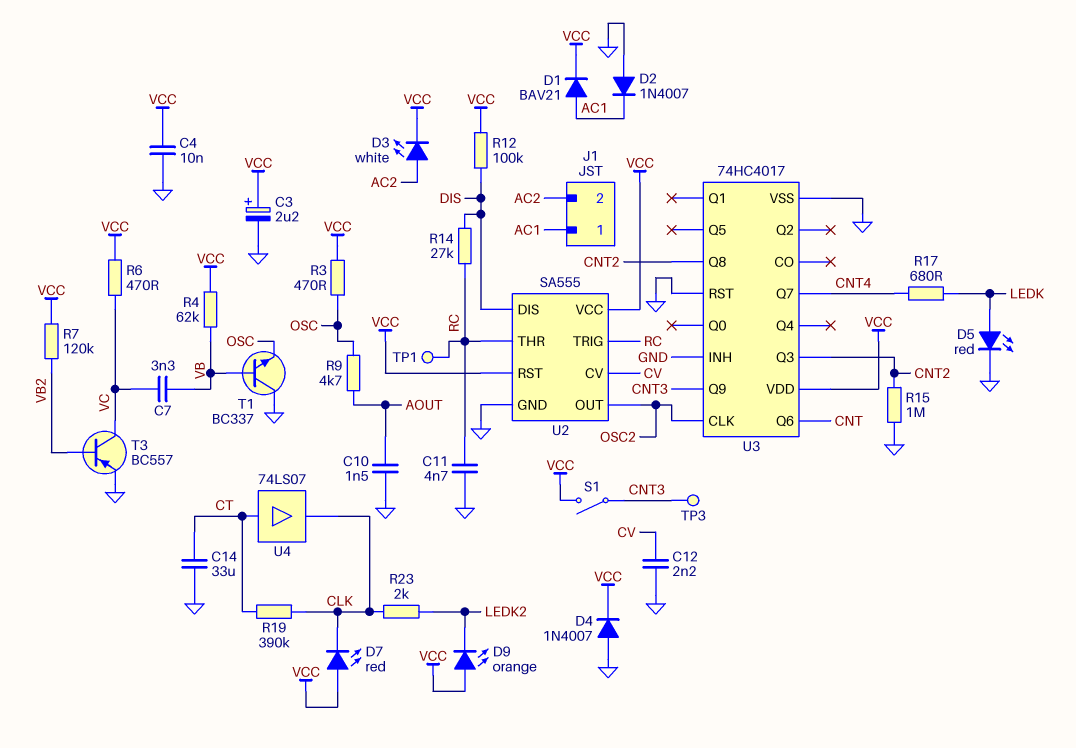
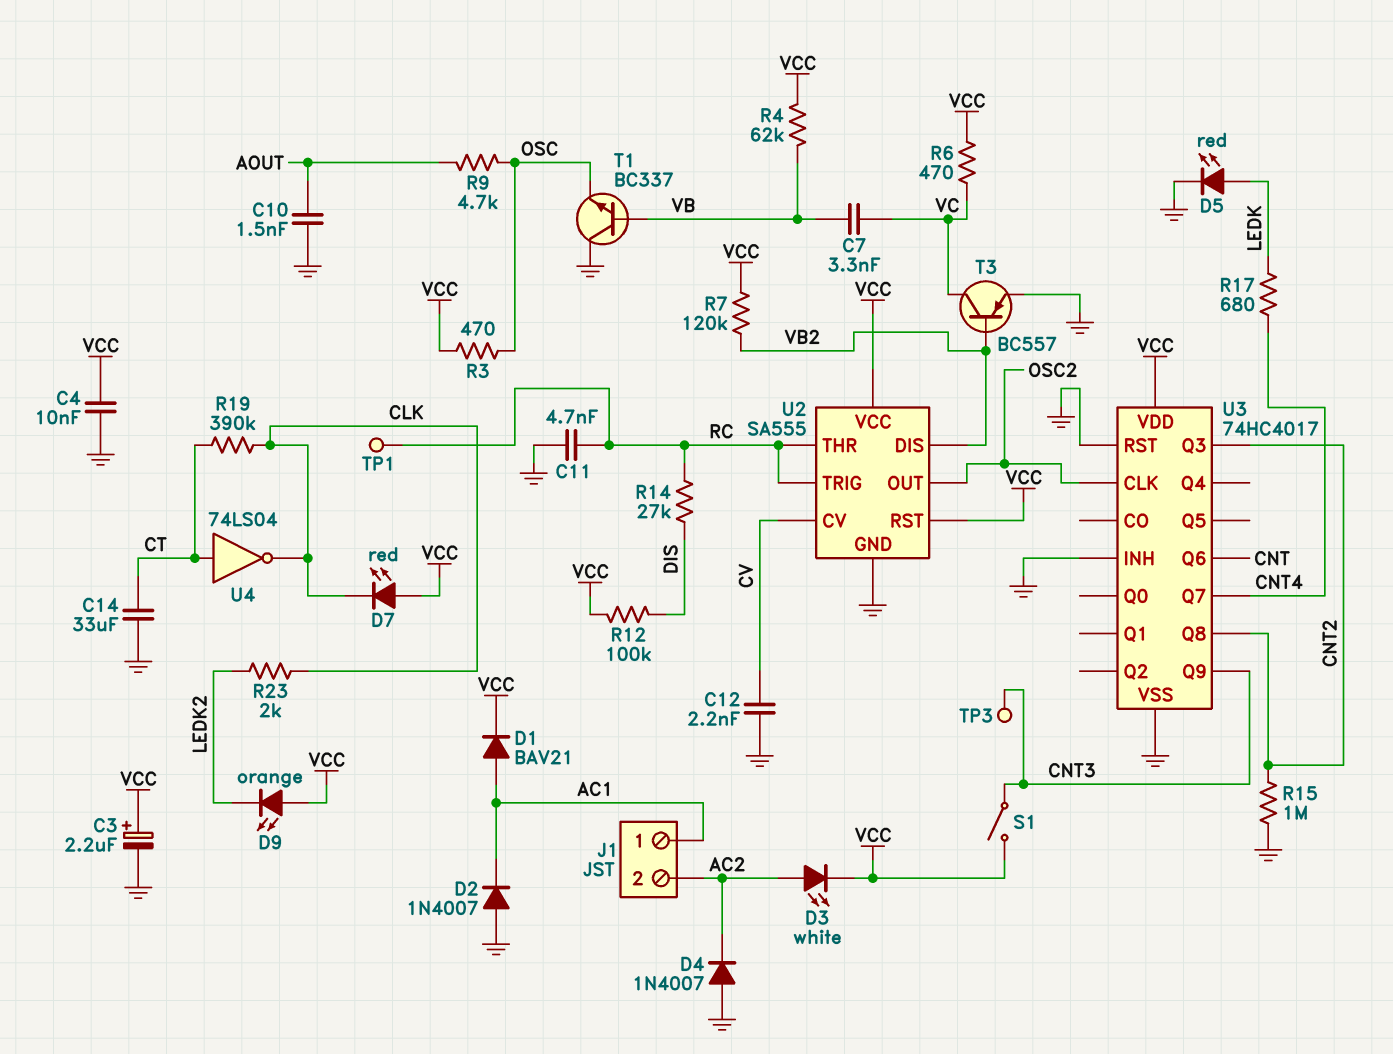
D4: diode 1N4007 (A GND, K VCC) -> diode 1N4007 (A GND, K AC2)
U2 pin DIS: DIS -> VB2
U4: buffer 74LS07 (in CT, out CLK) -> NOT 74LS04 (in CT, out CLK)

